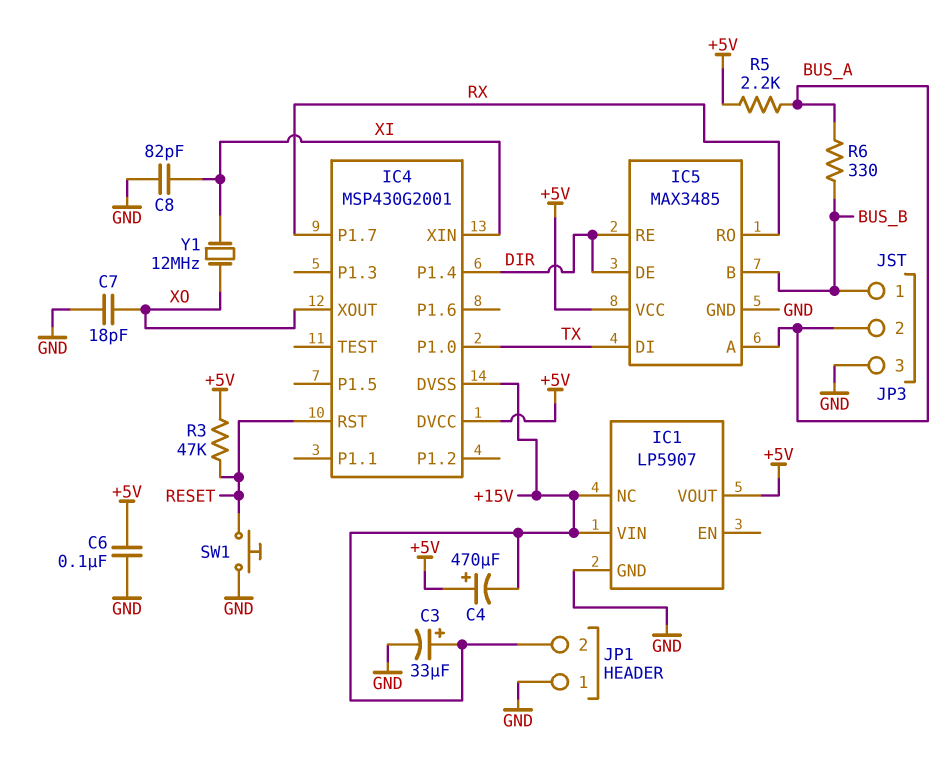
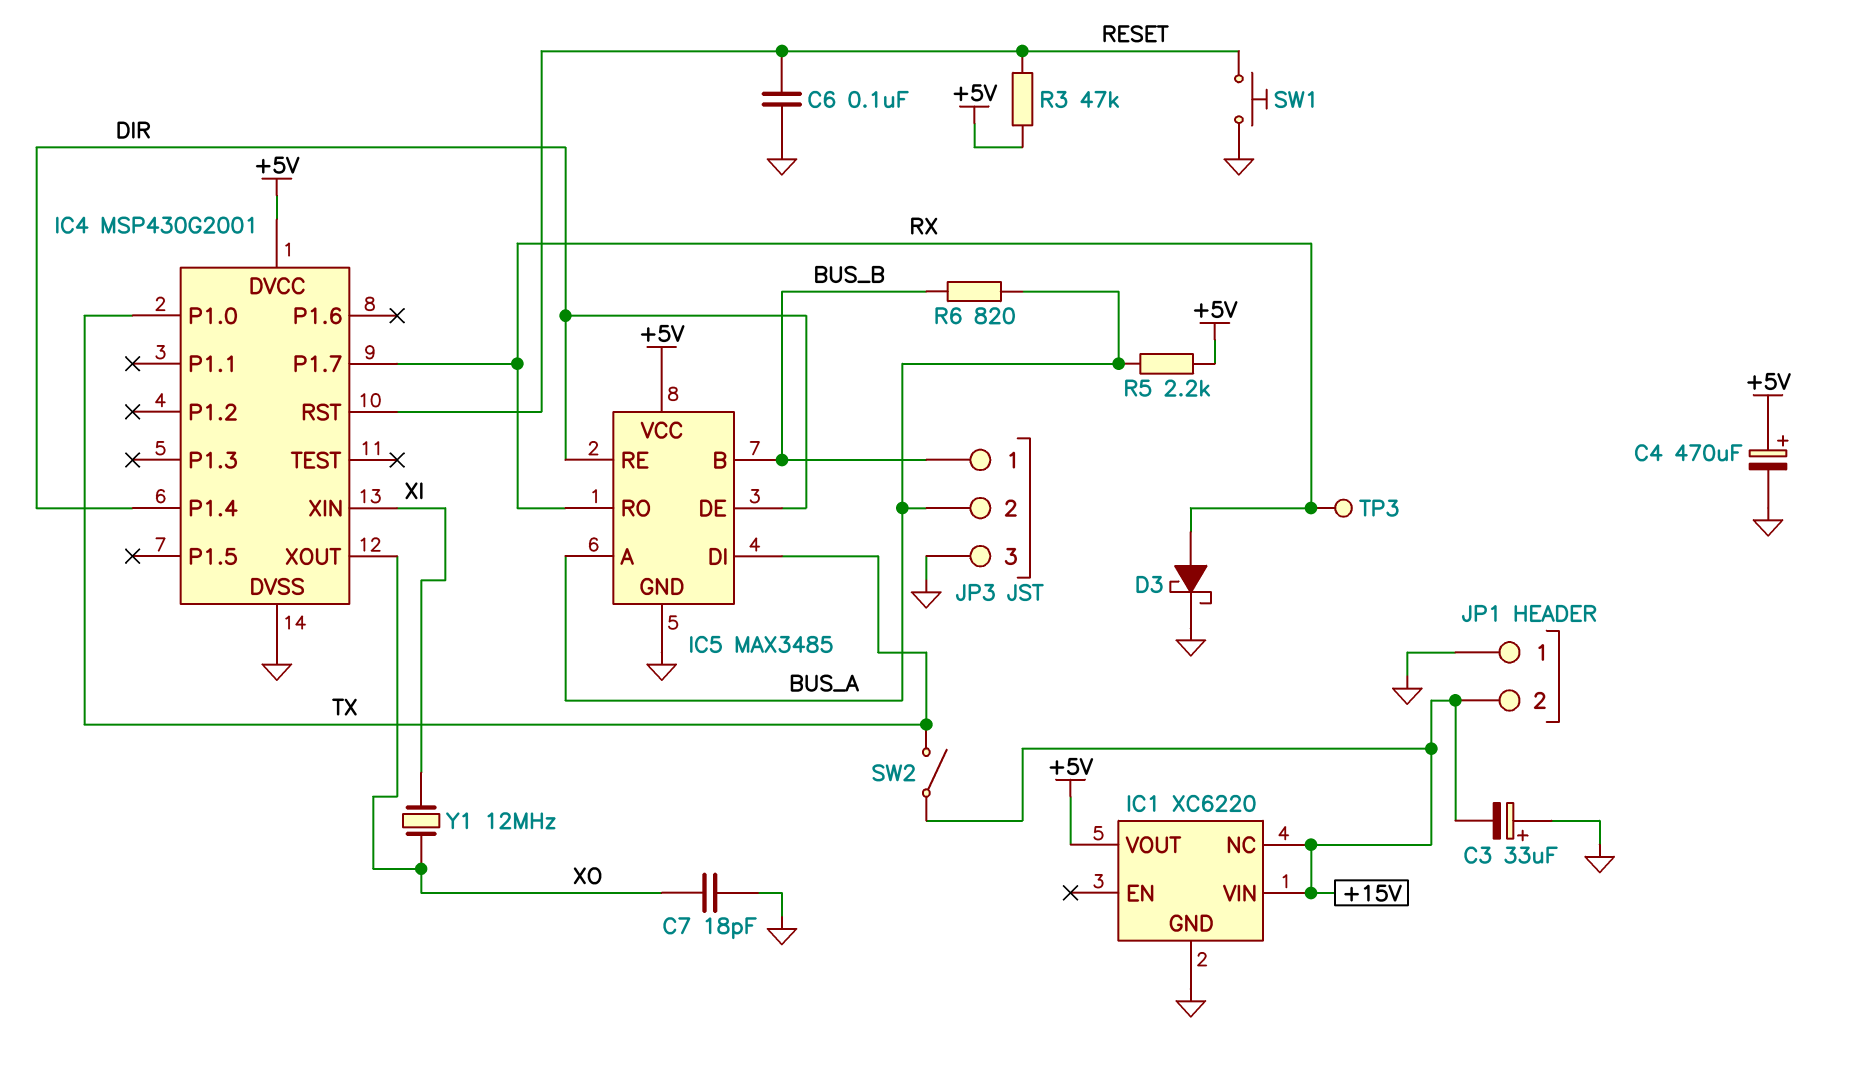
C3: 33uF (plus +15V, minus GND) -> 33uF (plus GND, minus +15V)
C4: 470uF (plus +5V, minus +15V) -> 470uF (plus +5V, minus GND)
C6: 100nF (+5V, GND) -> 100nF (GND, RESET)
C8: 82pF (GND, XI) -> none
D3: none -> schottky (A RX, K GND)
IC1: LP5907 -> XC6220
IC4 pin DVSS: +15V -> GND
R6: 330 (BUS_A, BUS_B) -> 820 (BUS_A, BUS_B)
SW2: none -> switch (+15V, TX)
TP3: none -> test point (RX)

